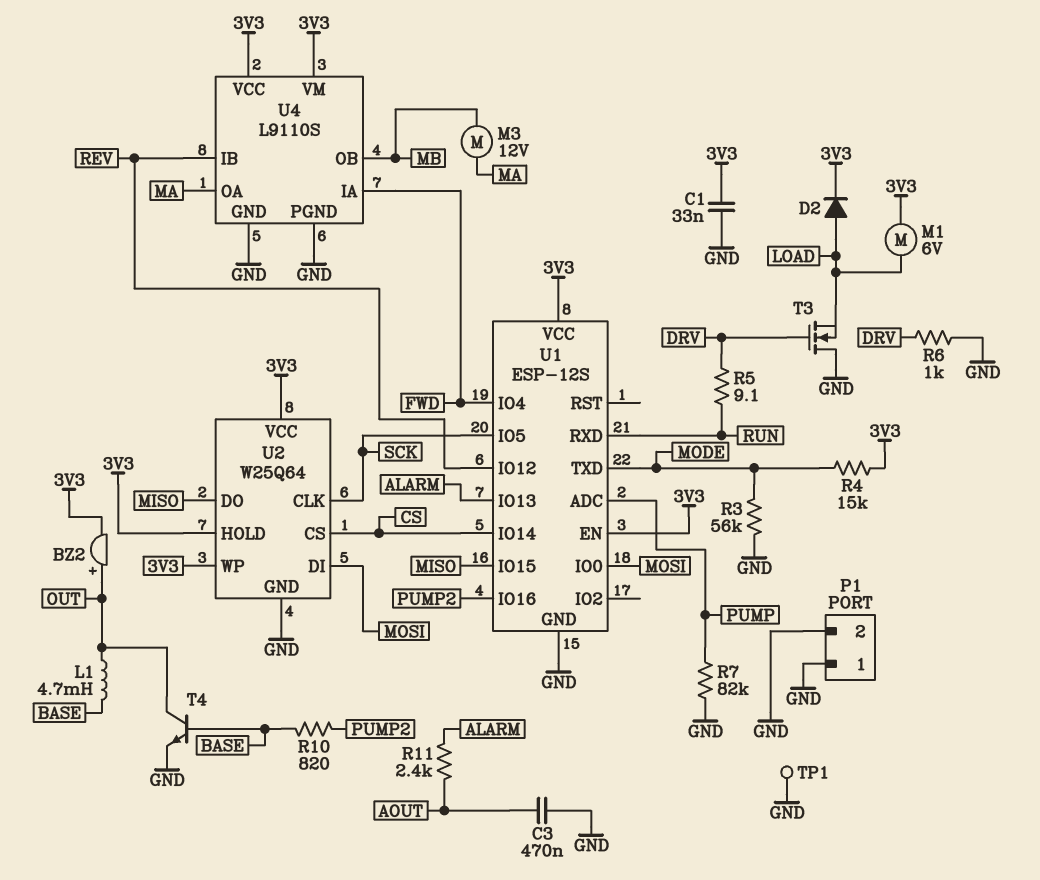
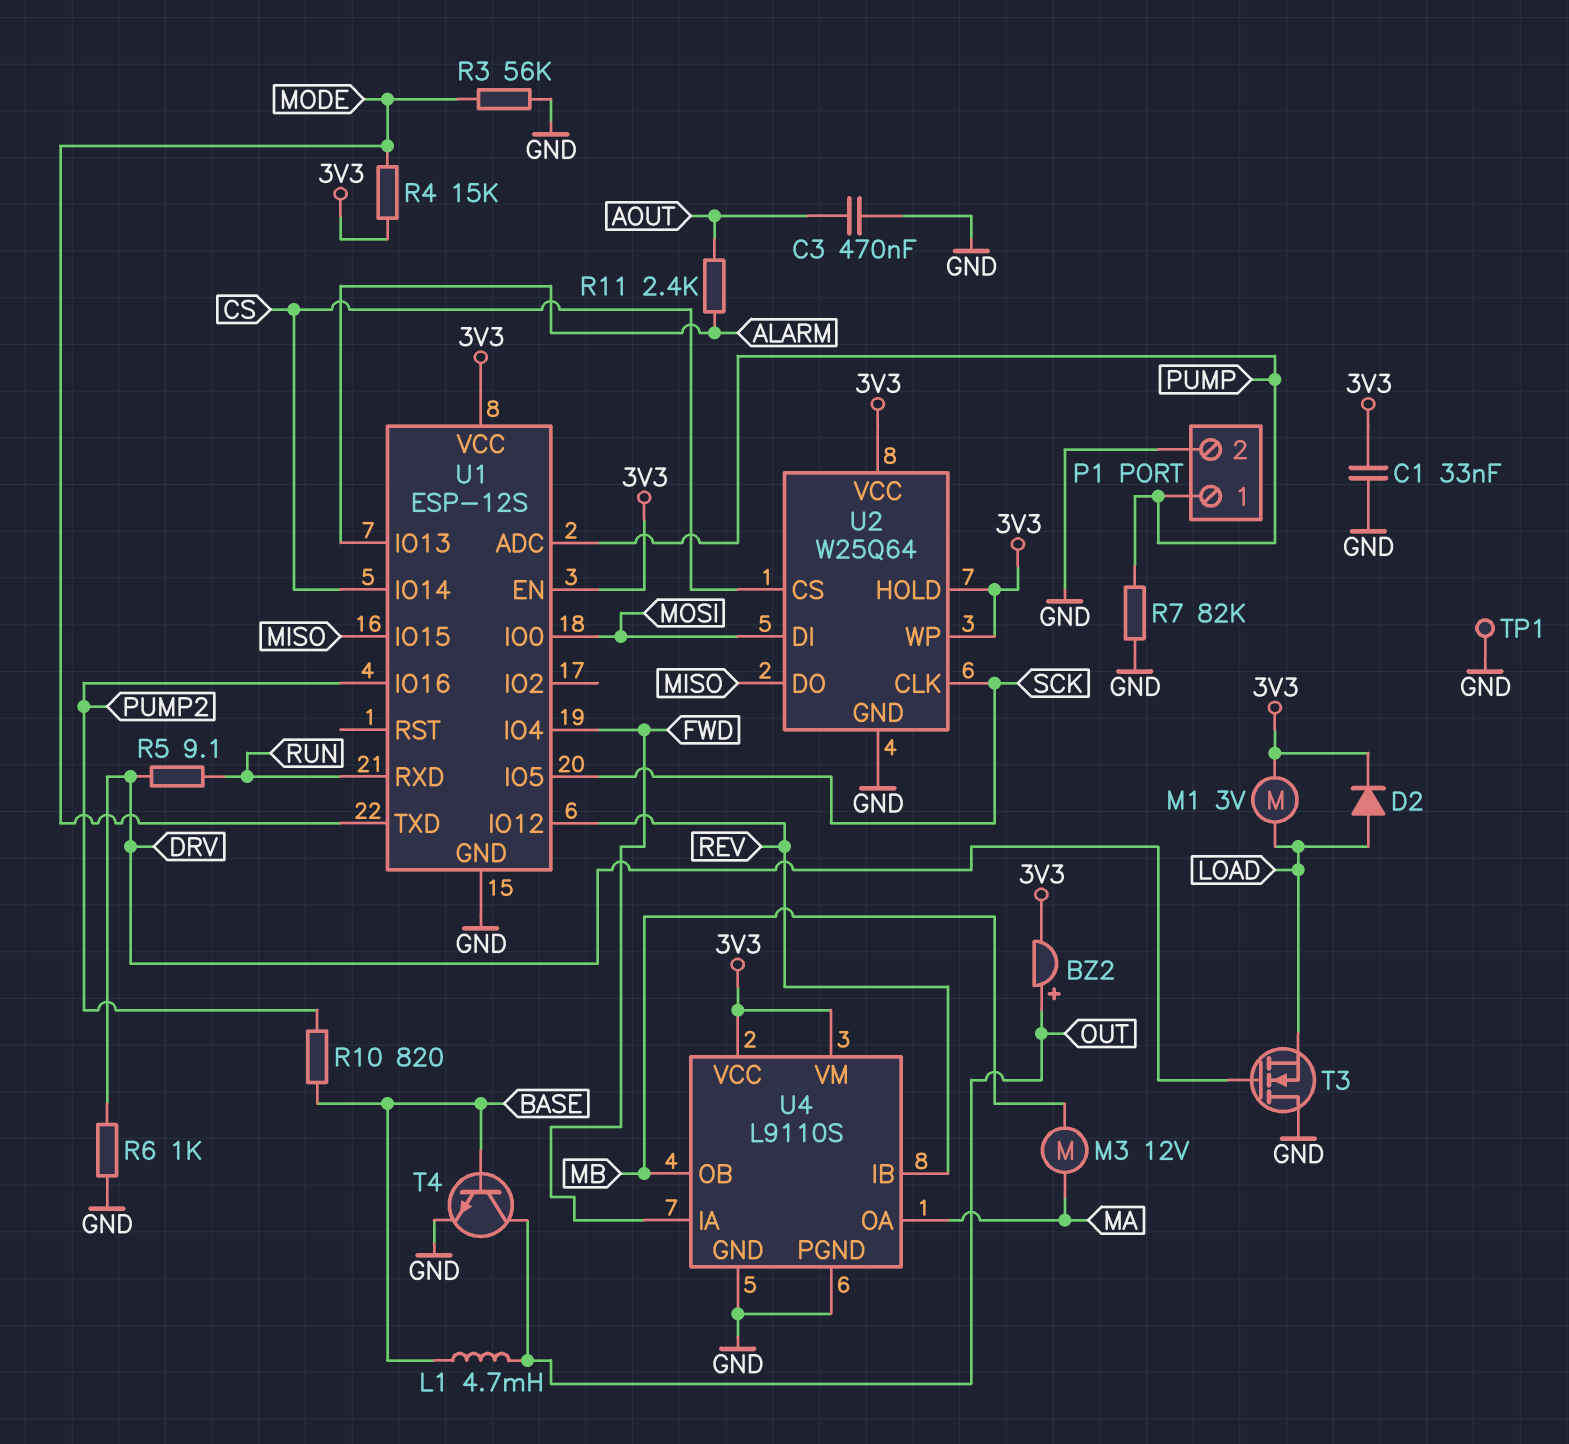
M1: motor 6V (3V3, LOAD) -> motor 3V (3V3, LOAD)
P1 pin 1: GND -> PUMP

